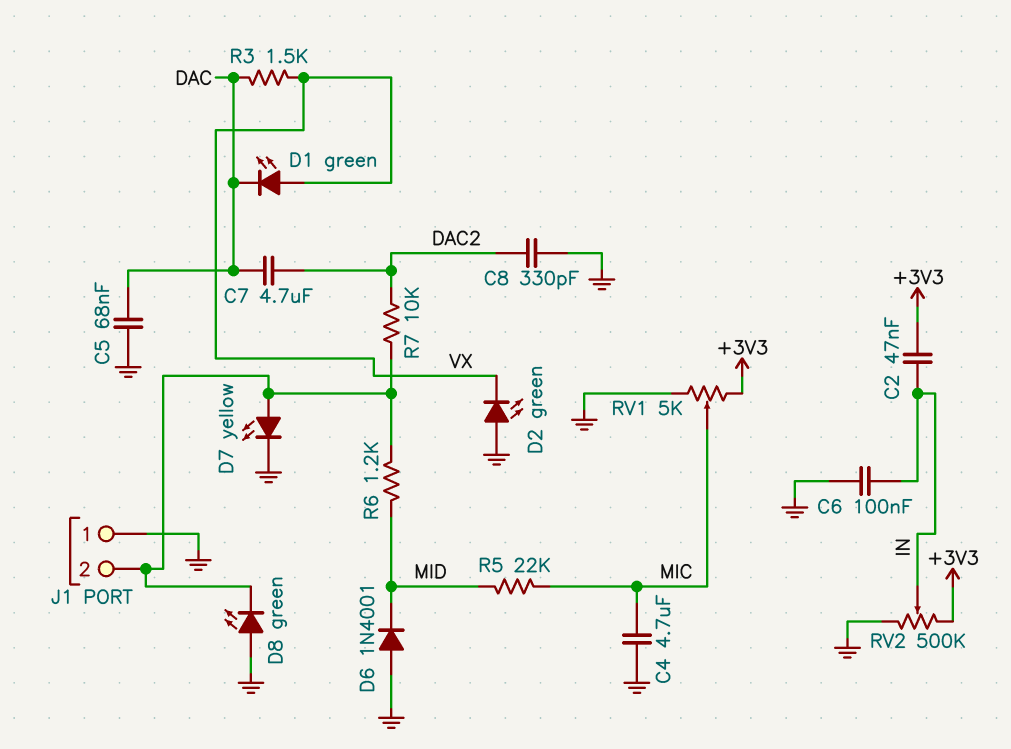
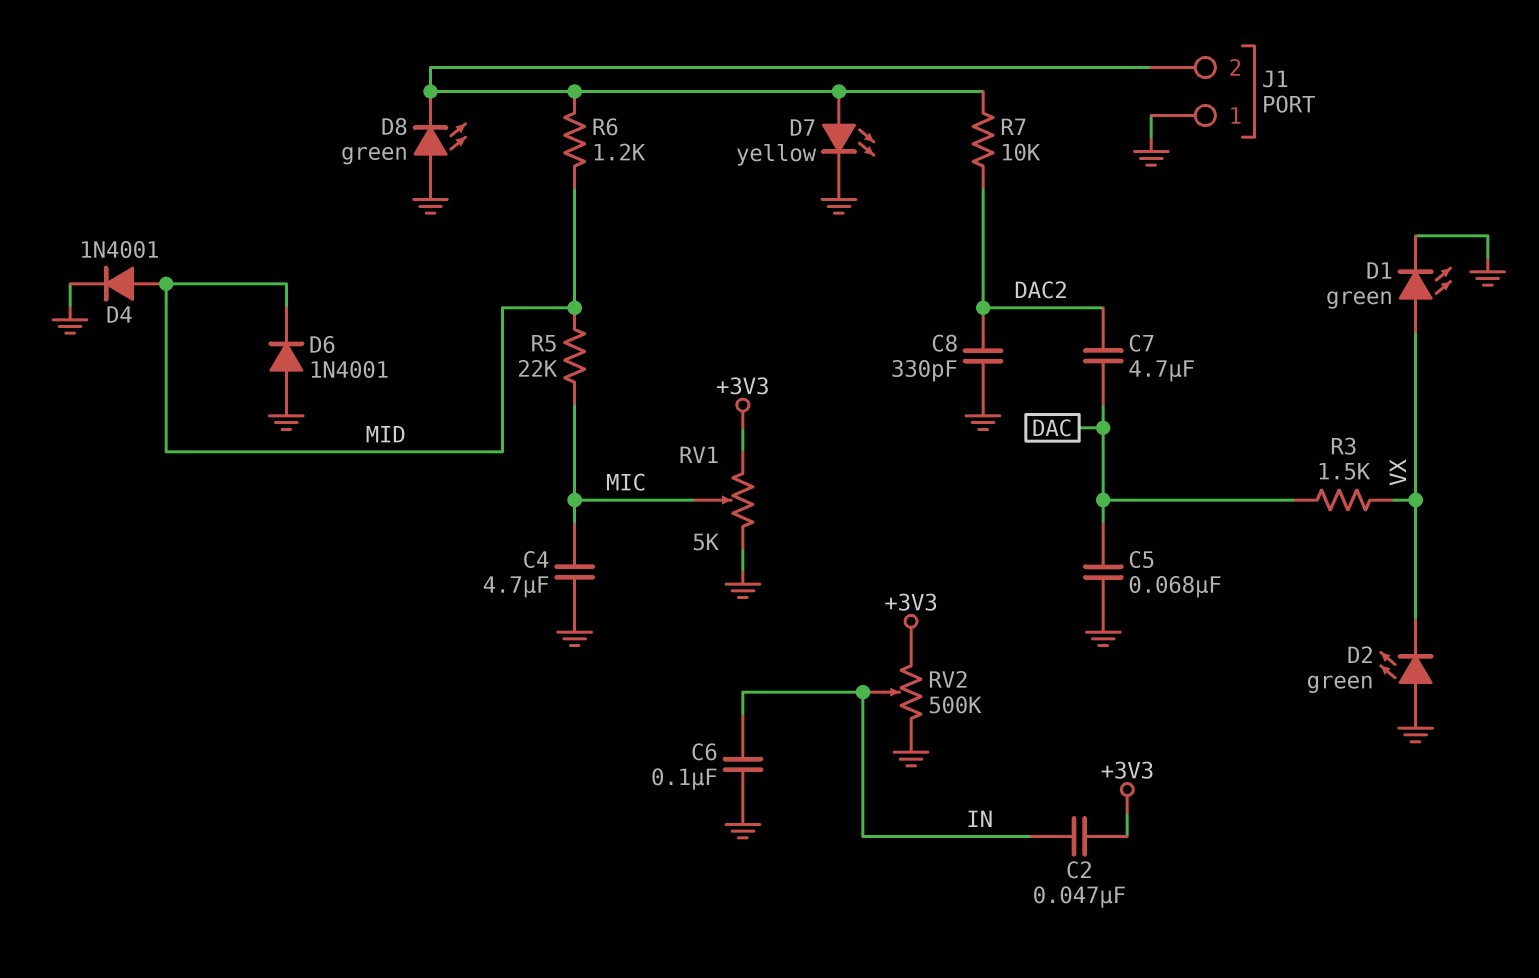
D1: LED green (A VX, K DAC) -> LED green (A VX, K GND)
D4: none -> diode 1N4001 (A MID, K GND)

